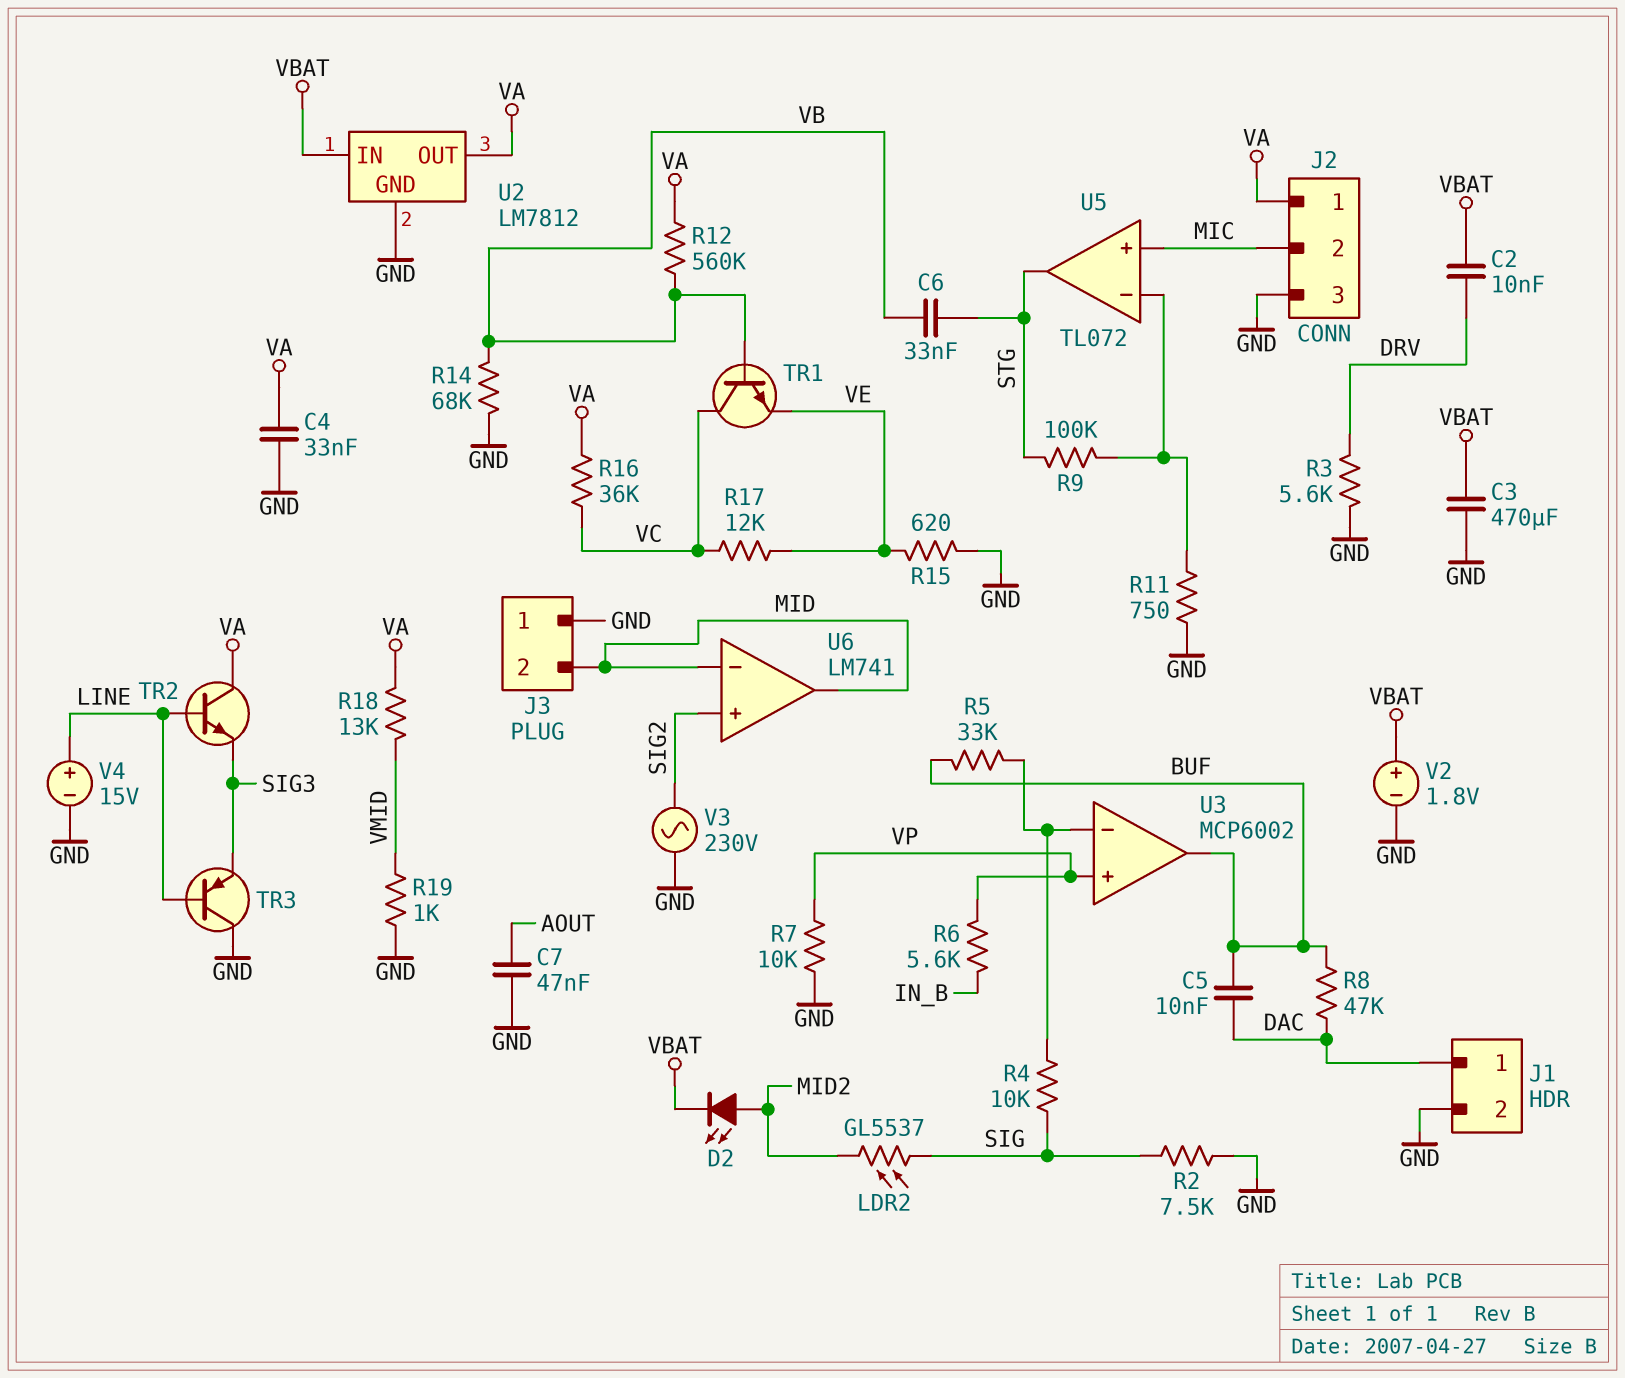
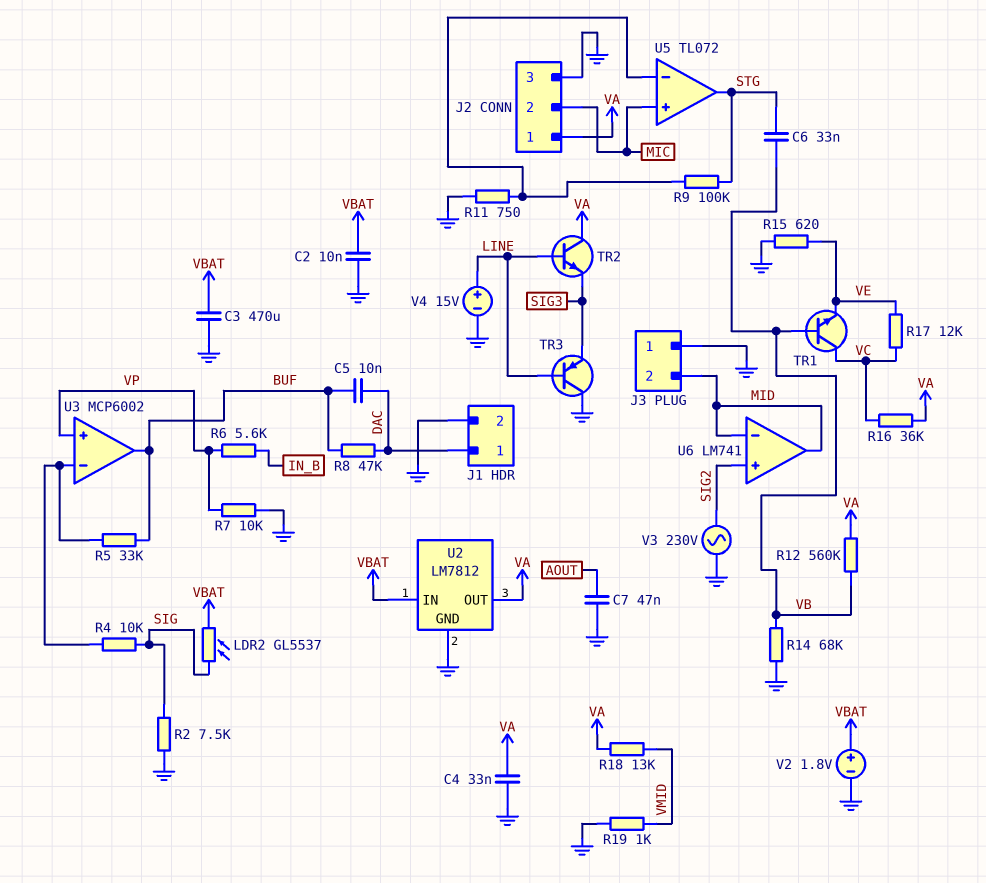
C2: 10nF (DRV, VBAT) -> 10nF (GND, VBAT)
D2: LED (A MID2, K VBAT) -> none
LDR2: GL5537 (MID2, SIG) -> GL5537 (SIG, VBAT)
R3: 5.6k (DRV, GND) -> none

